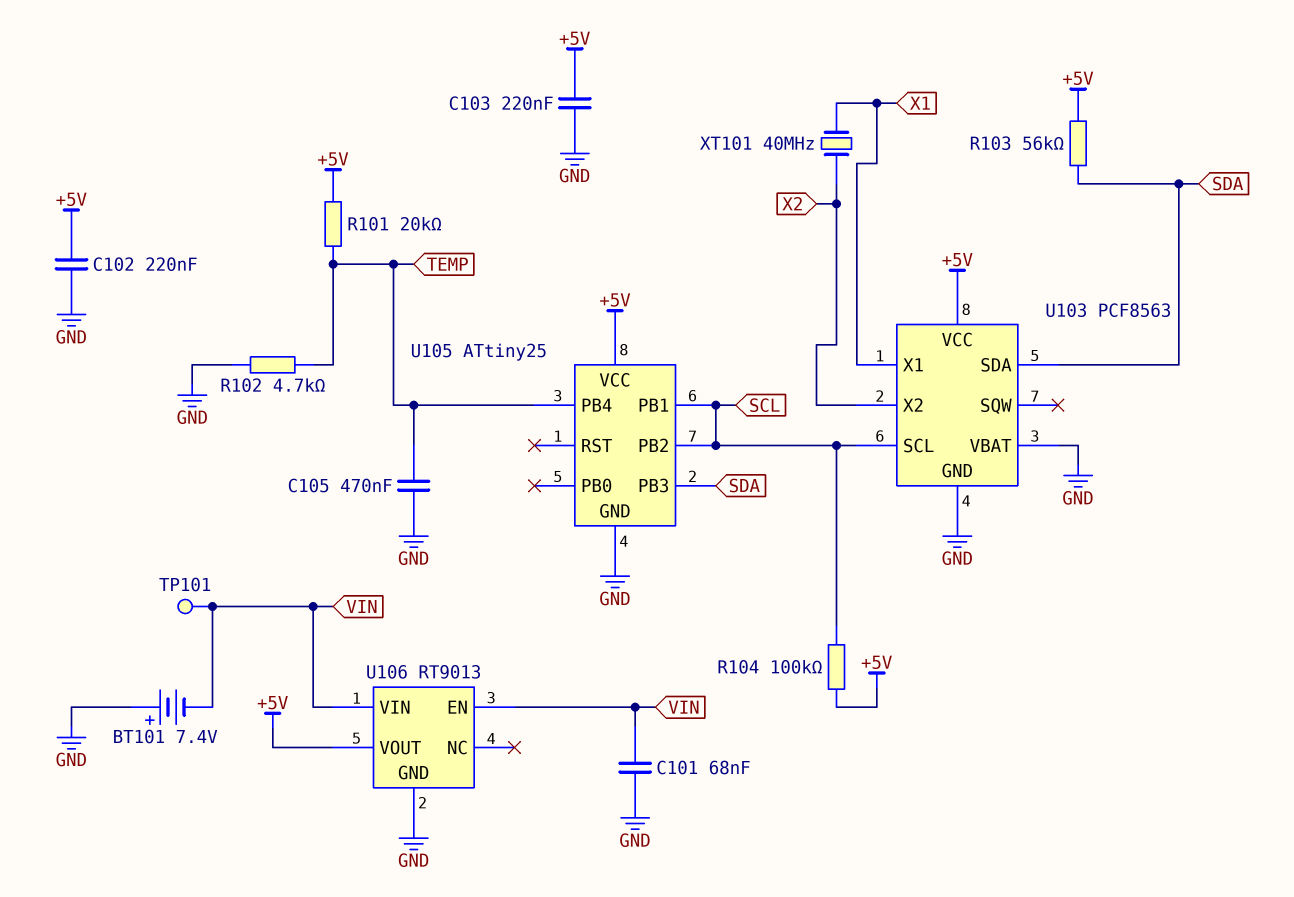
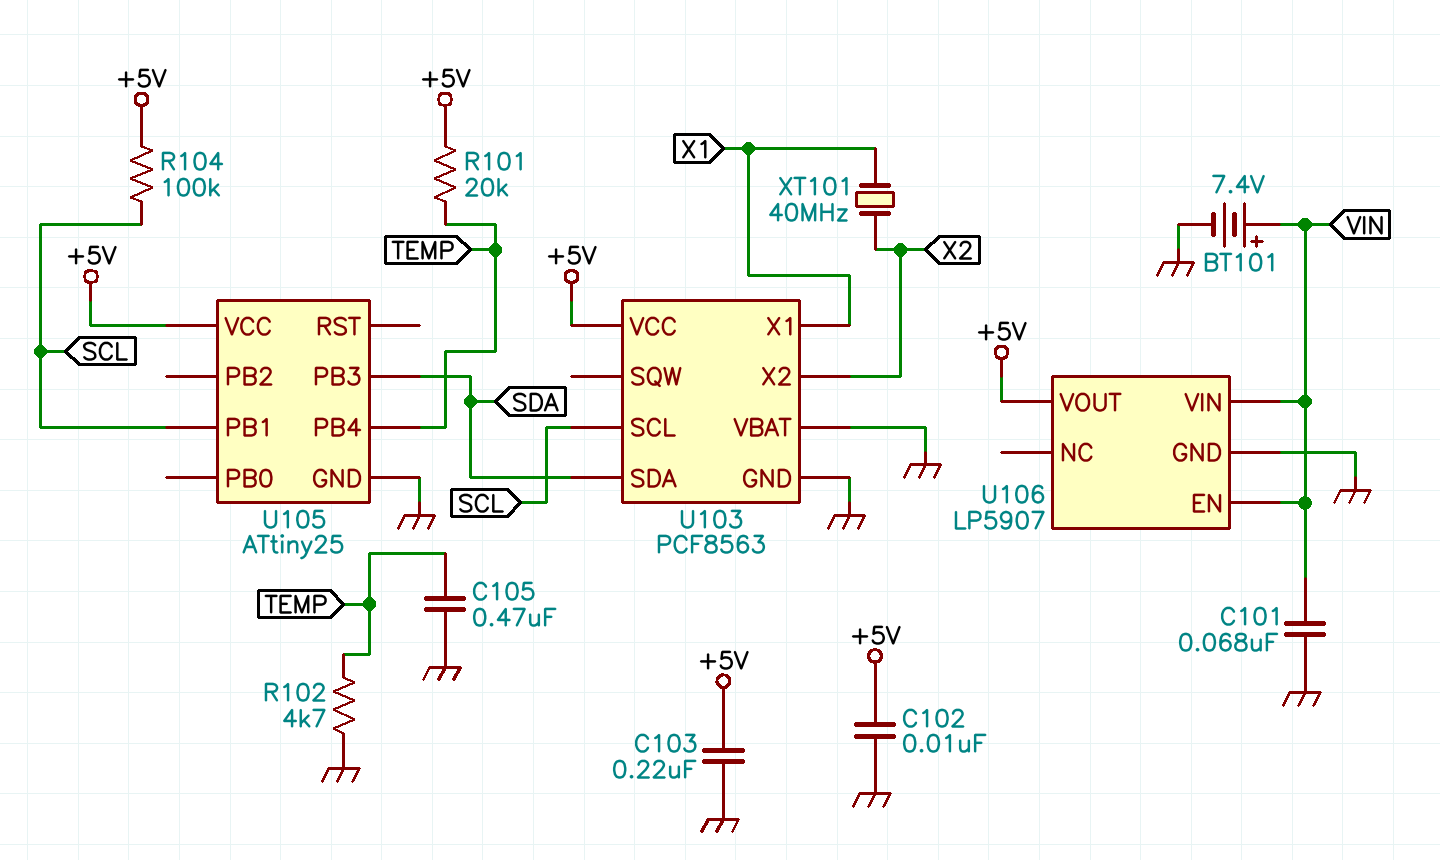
BT101: 7.4V (plus GND, minus VIN) -> 7.4V (plus VIN, minus GND)
C102: 220nF (+5V, GND) -> 10nF (+5V, GND)
R103: 56k (+5V, SDA) -> none
TP101: test point (VIN) -> none
U105 pin PB2: SCL -> none
U106: RT9013 -> LP5907

